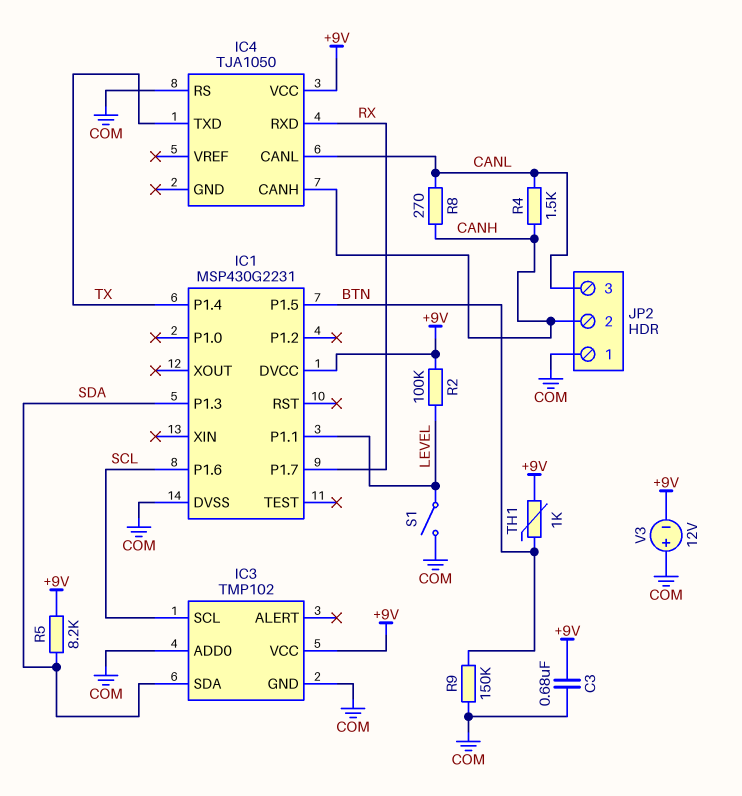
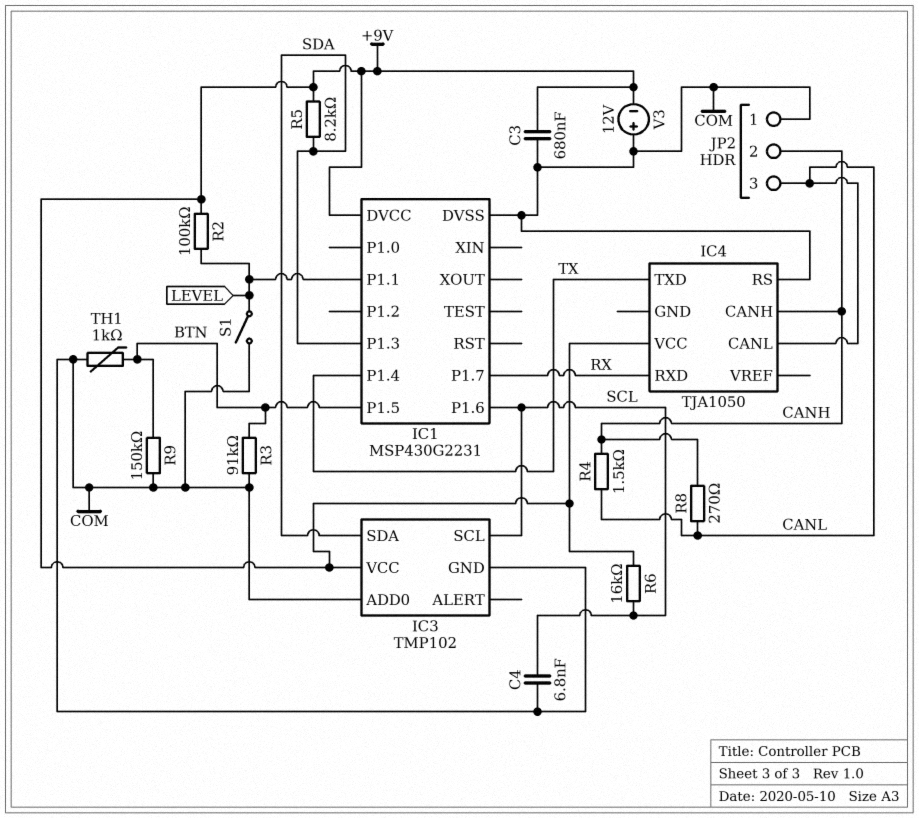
C4: none -> 6.8nF (COM, SCL)
R3: none -> 91k (BTN, COM)
R6: none -> 16k (+9V, SCL)
TH1: 1k (+9V, BTN) -> 1k (BTN, COM)

